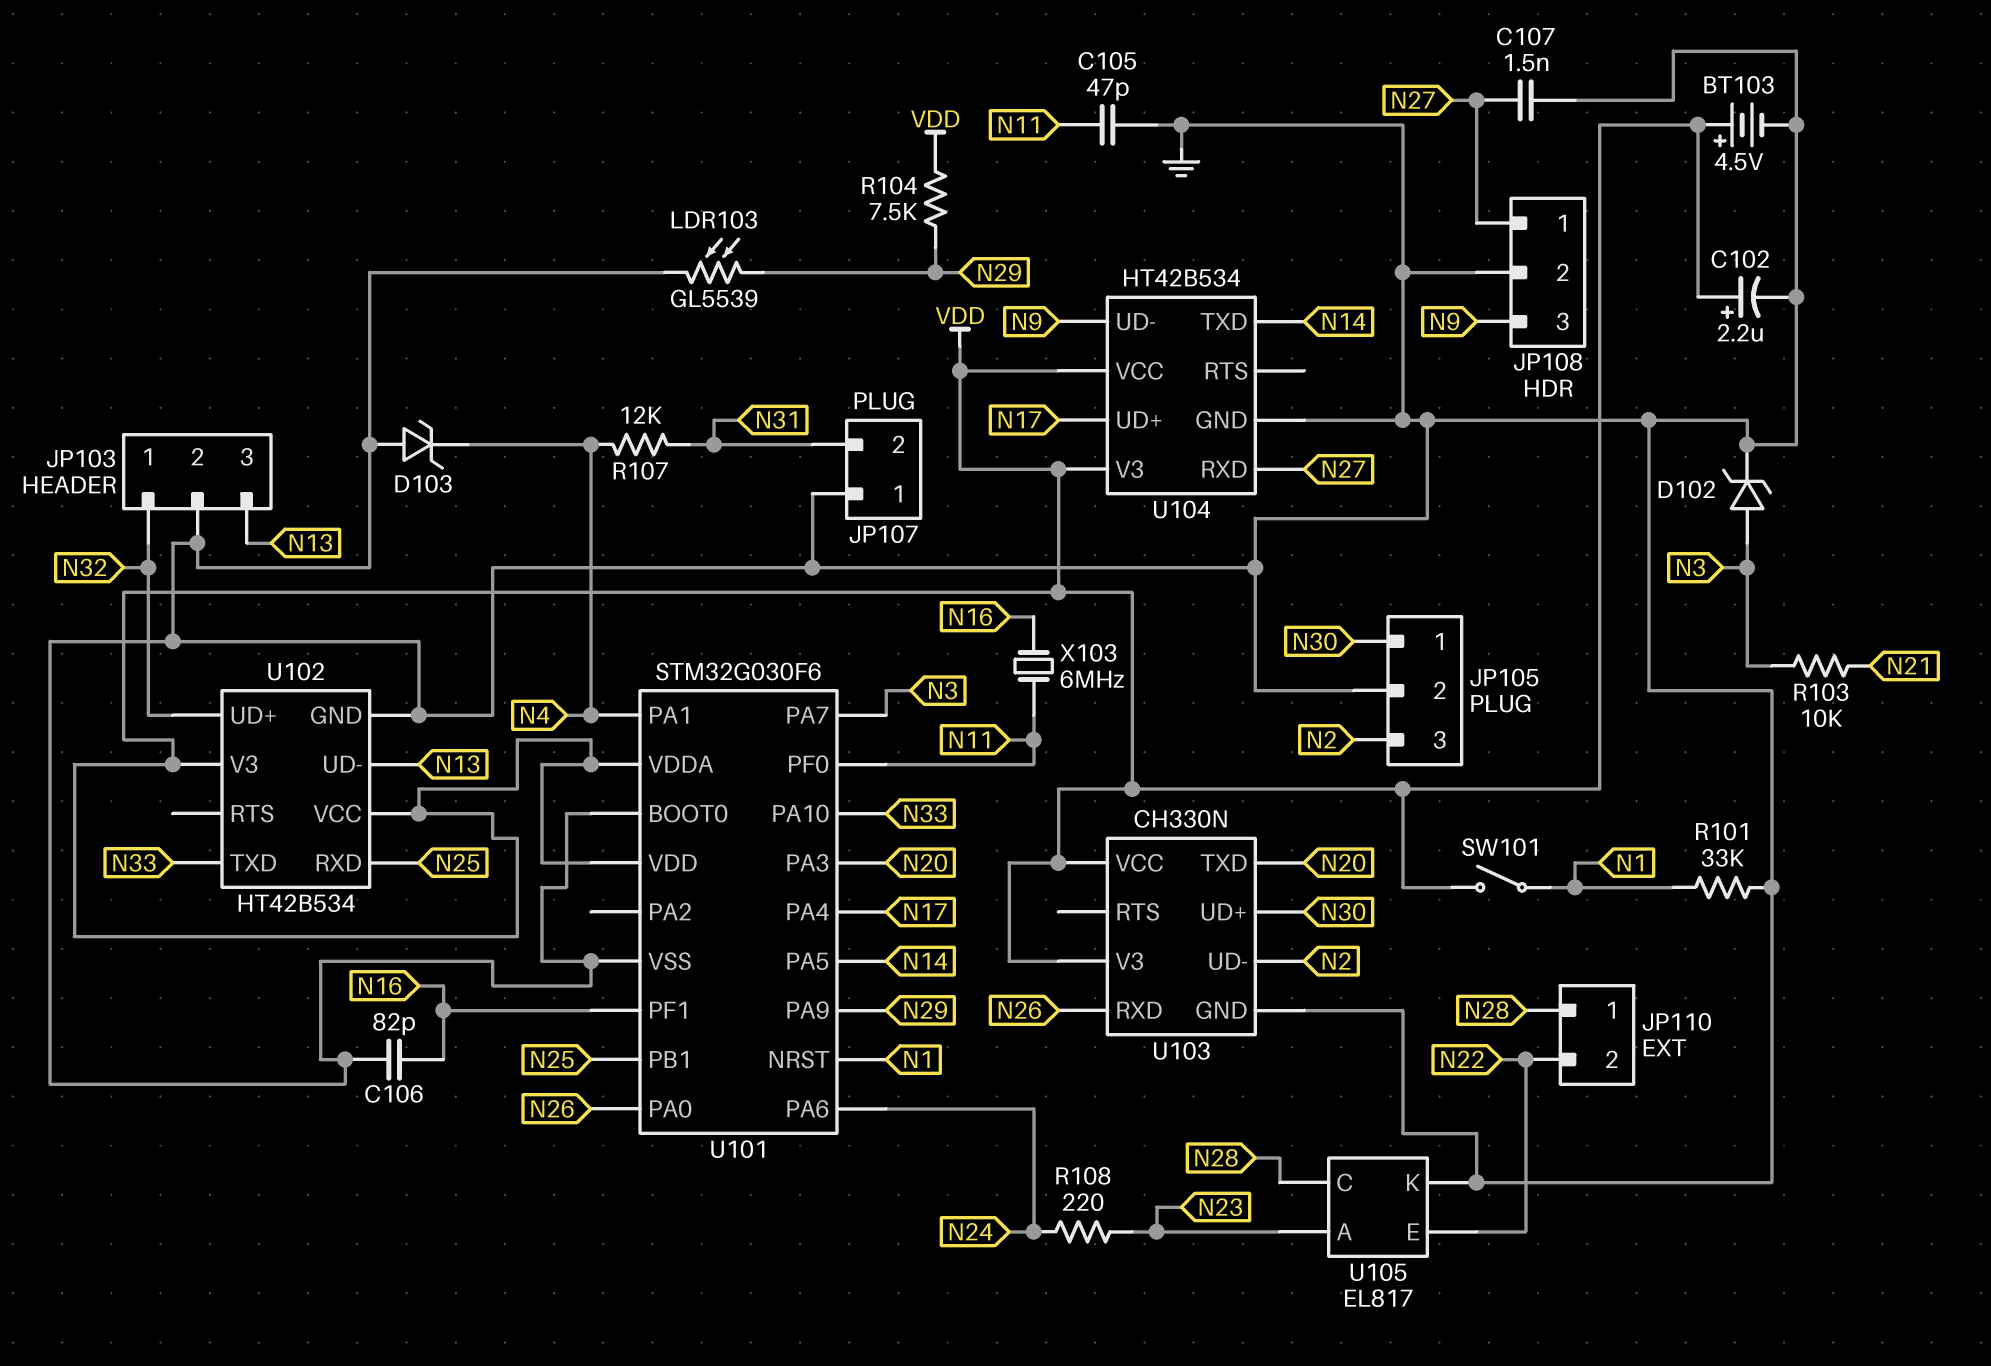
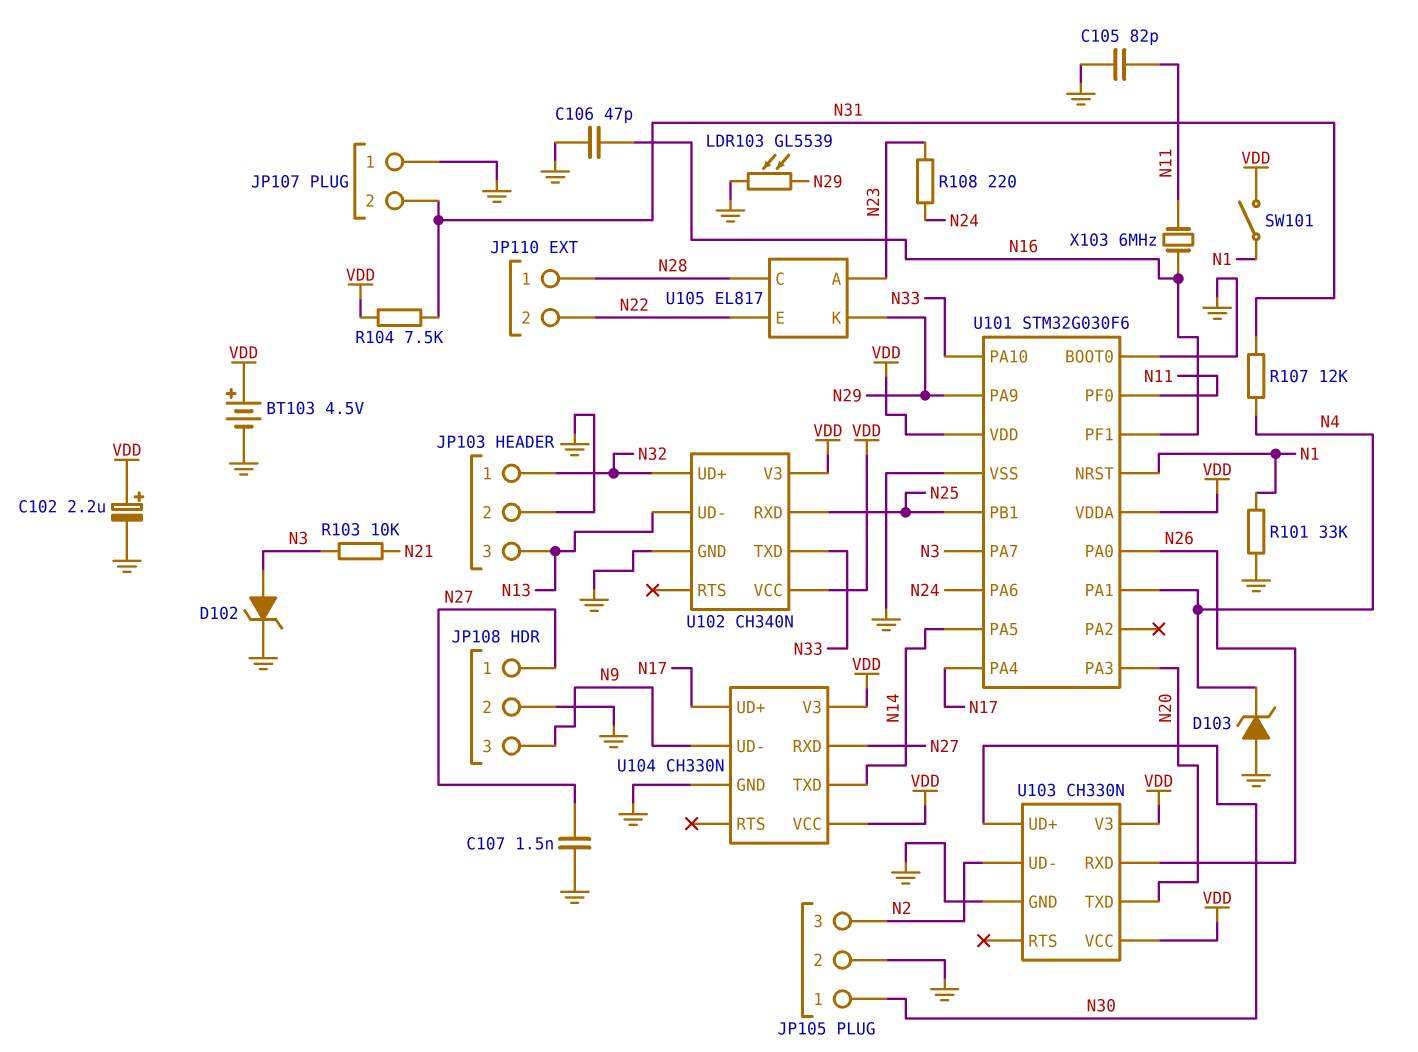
C105: 47pF (GND, N11) -> 82pF (GND, N11)
C106: 82pF (GND, N16) -> 47pF (GND, N16)
R104: 7.5k (N29, VDD) -> 7.5k (N31, VDD)
U102: HT42B534 -> CH340N
U104: HT42B534 -> CH330N
U105 pin K: GND -> N29

